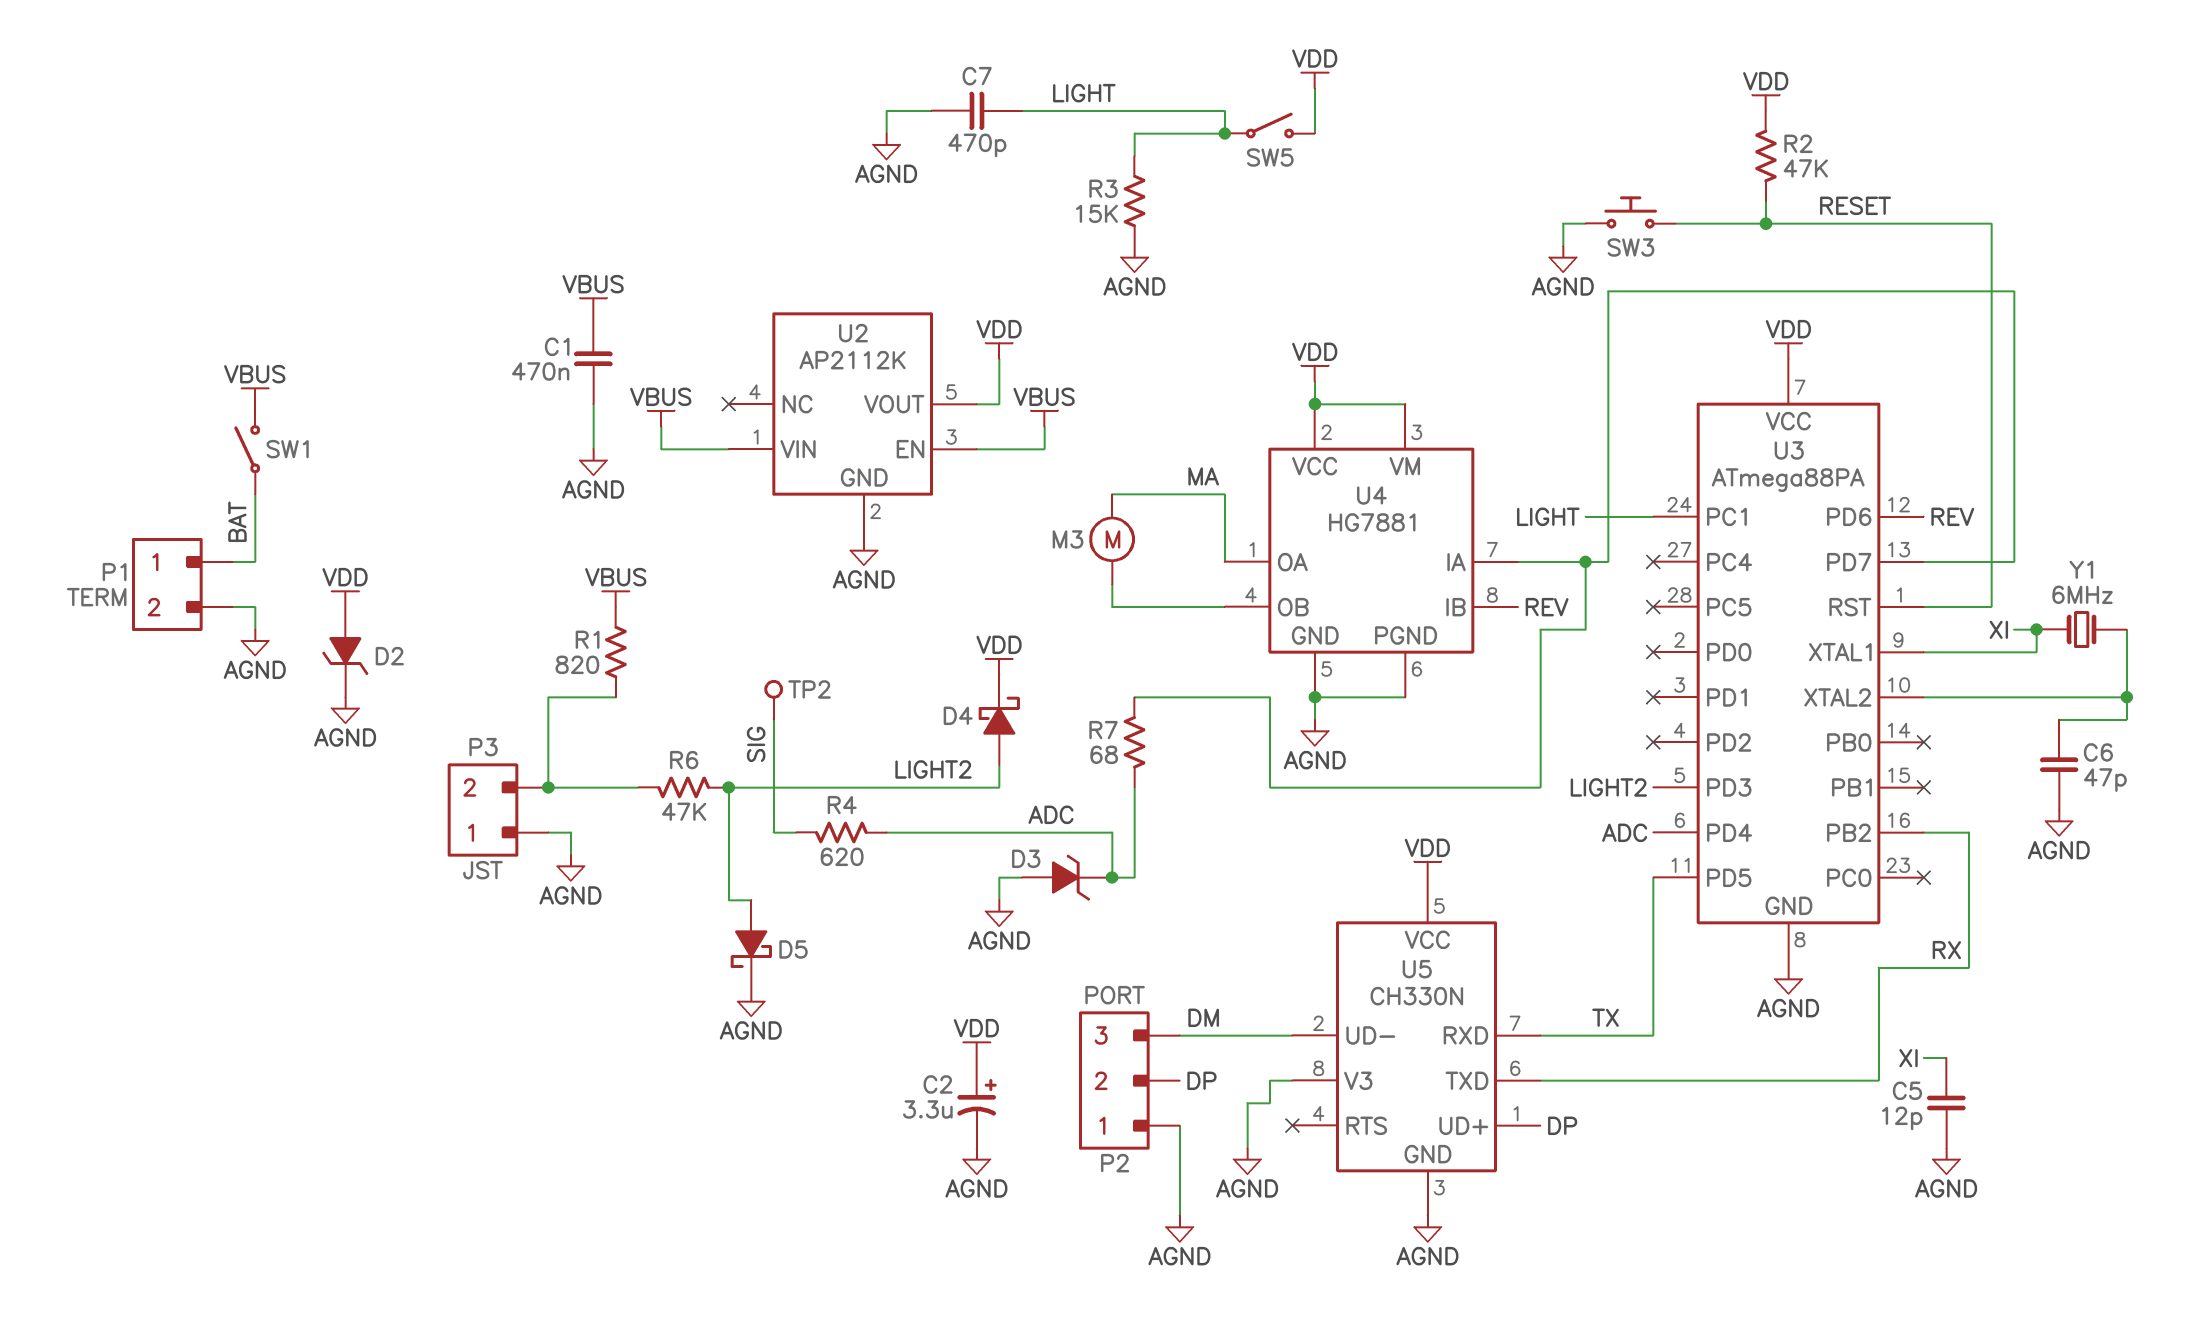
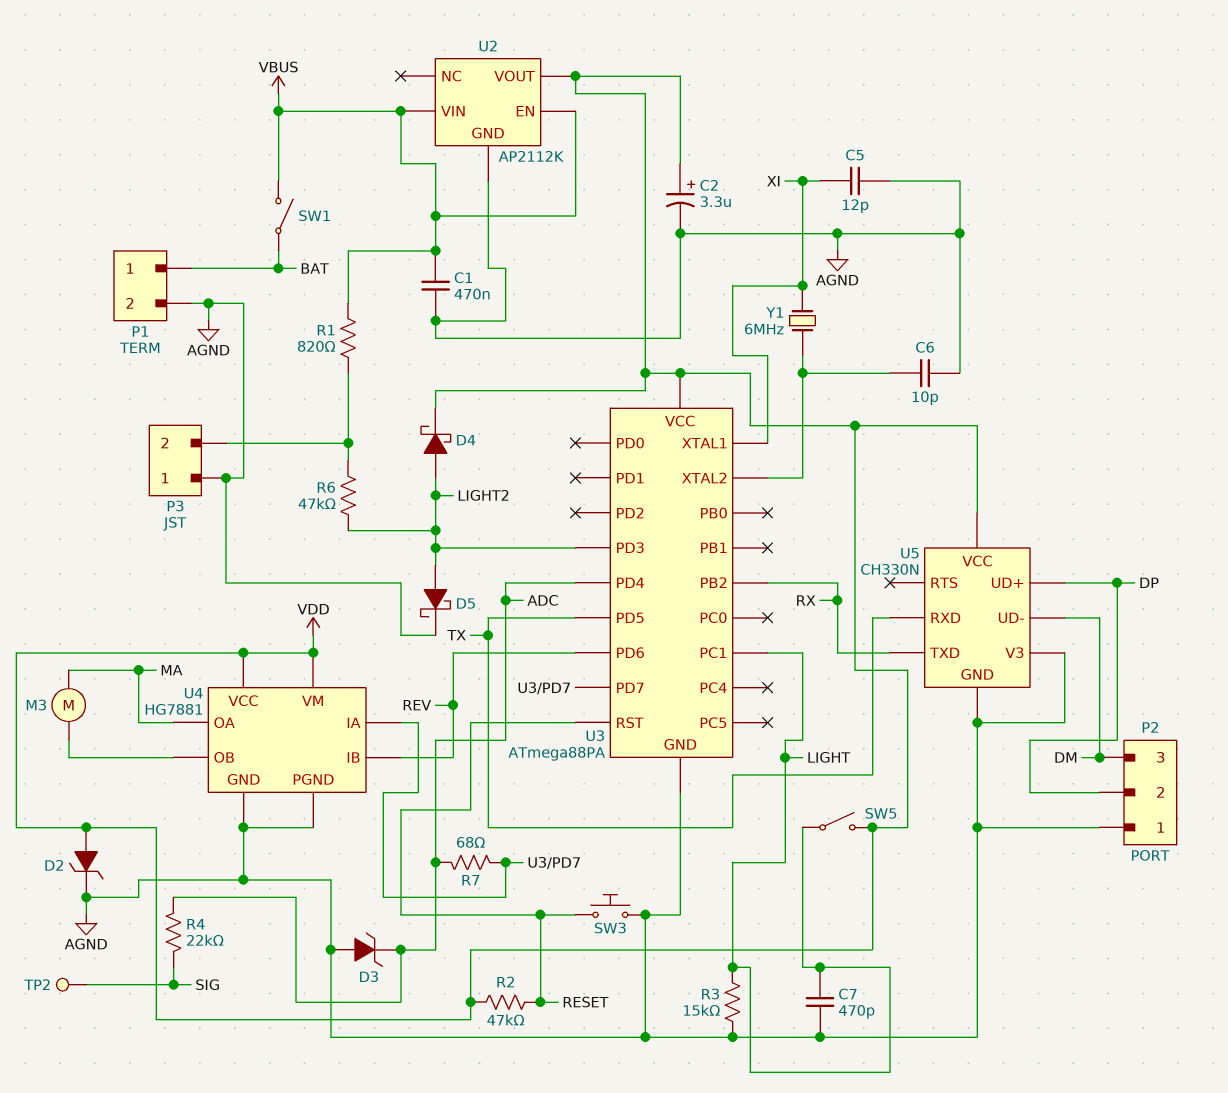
C6: 47pF (AGND, U3/XTAL2) -> 10pF (AGND, U3/XTAL2)
R4: 620 (ADC, SIG) -> 22k (ADC, SIG)

